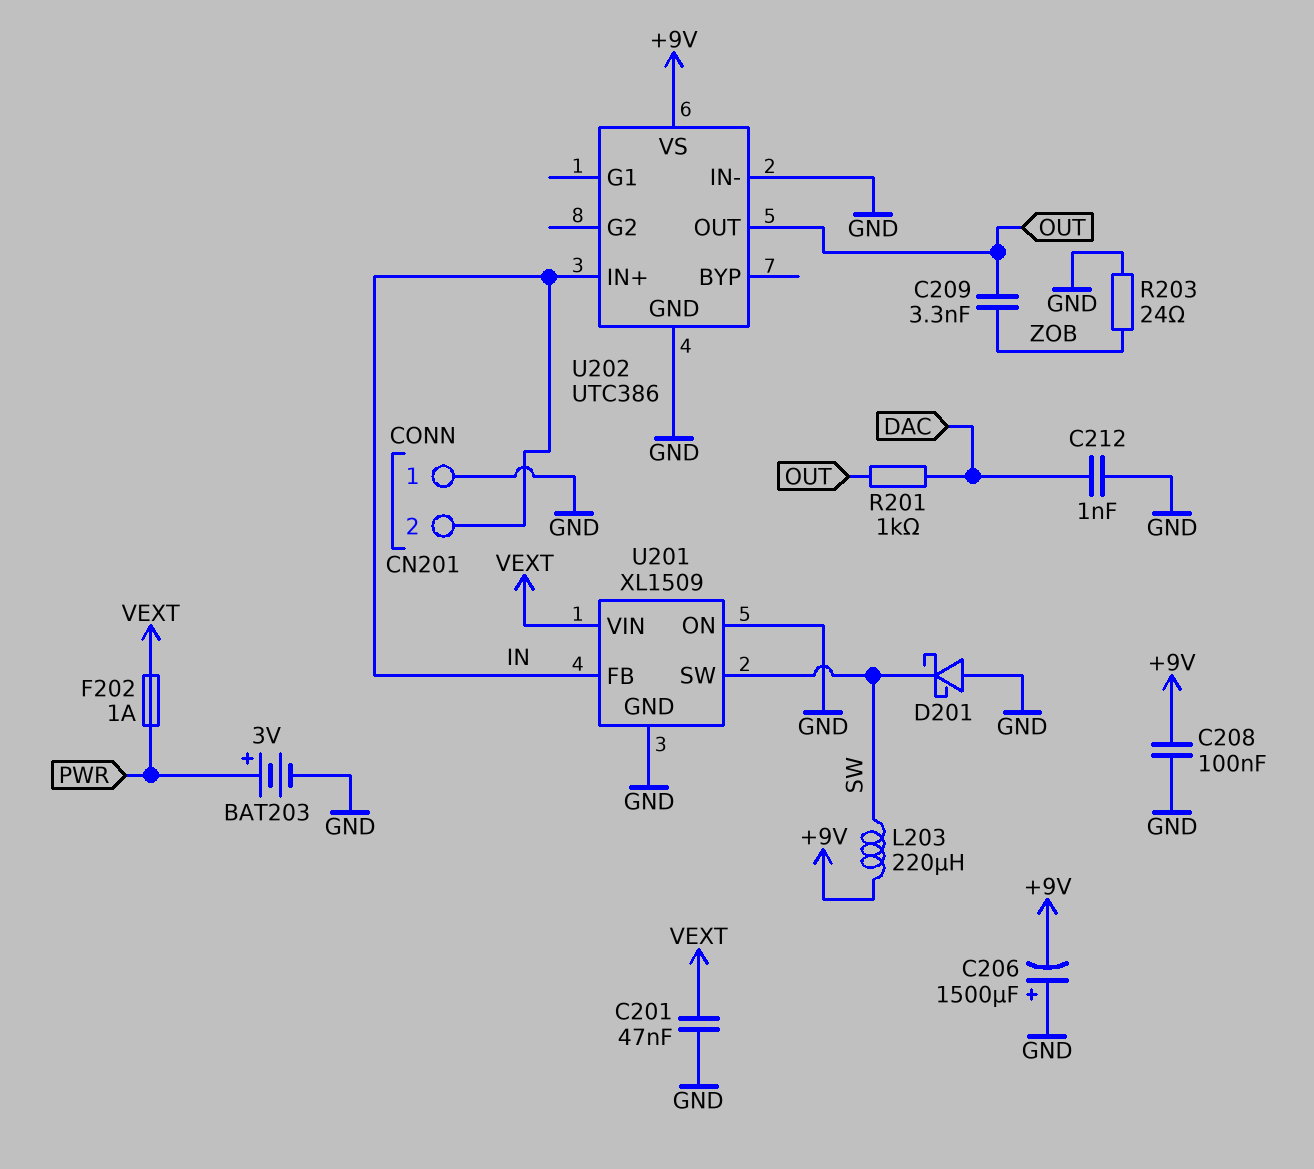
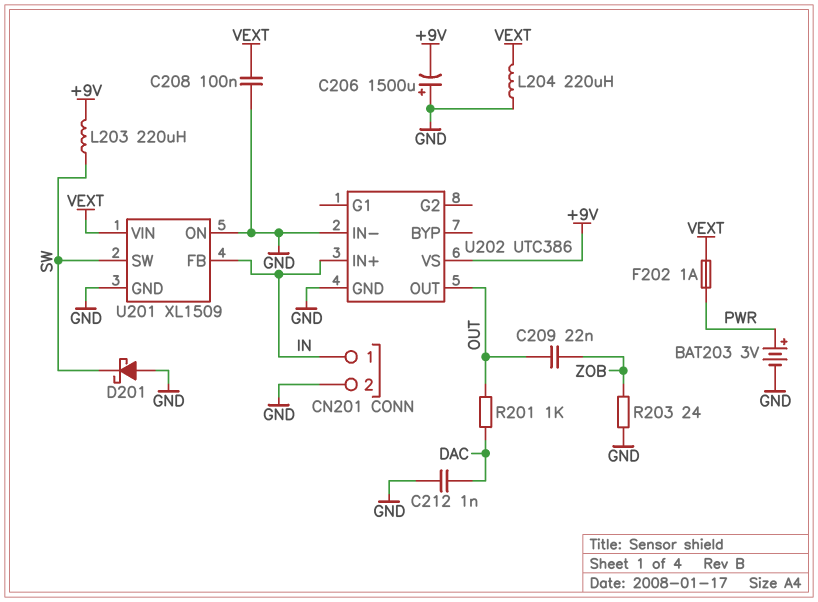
C201: 47nF (GND, VEXT) -> none
C208: 100nF (+9V, GND) -> 100nF (GND, VEXT)
C209: 3.3nF (OUT, ZOB) -> 22nF (OUT, ZOB)
CN201 pin 1: GND -> IN
CN201 pin 2: IN -> GND
L204: none -> 220uH (GND, VEXT)

